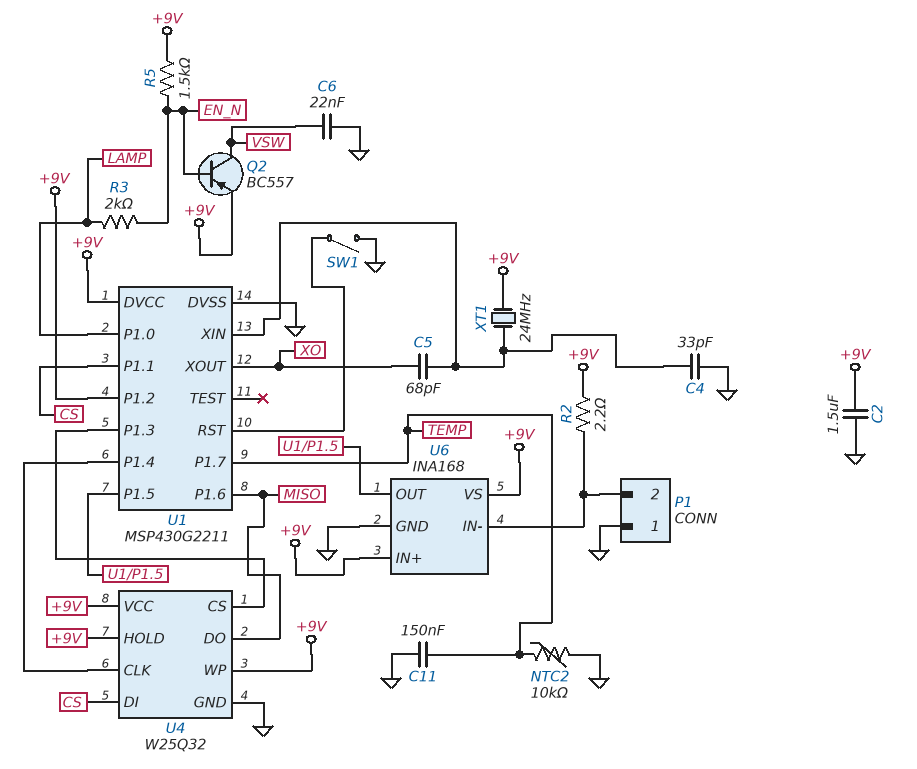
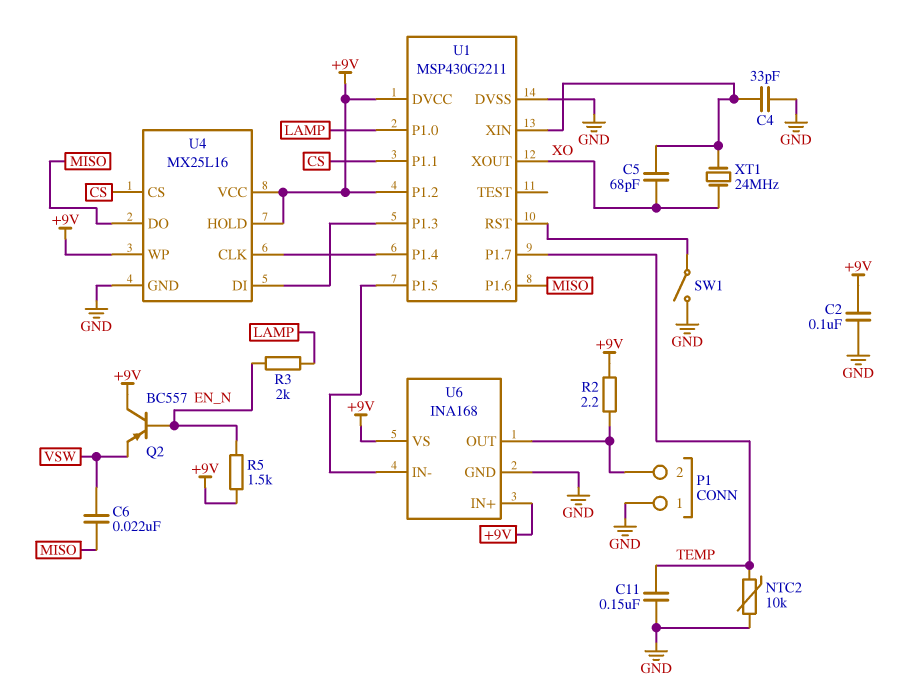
C2: 1.5uF (+9V, GND) -> 100nF (+9V, GND)
C6: 22nF (GND, VSW) -> 22nF (MISO, VSW)
Q2: PNP BC557 (B EN_N, C VSW, E +9V) -> PNP BC557 (B EN_N, C +9V, E VSW)
U4: W25Q32 -> MX25L16
U4 pin CS: U1/P1.3 -> CS
U4 pin DI: CS -> U1/P1.3
U6 pin IN-: P1/2 -> U1/P1.5
U6 pin OUT: U1/P1.5 -> P1/2
XT1: 24MHz (+9V, U1/XIN) -> 24MHz (U1/XIN, XO)

